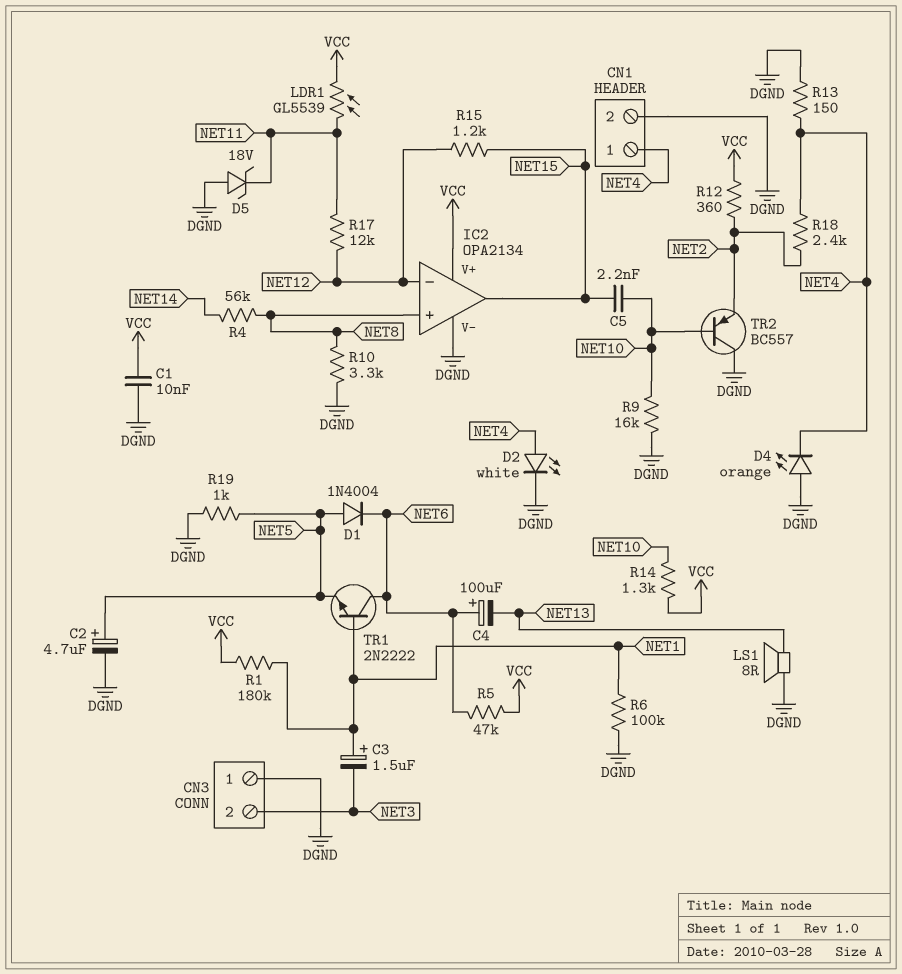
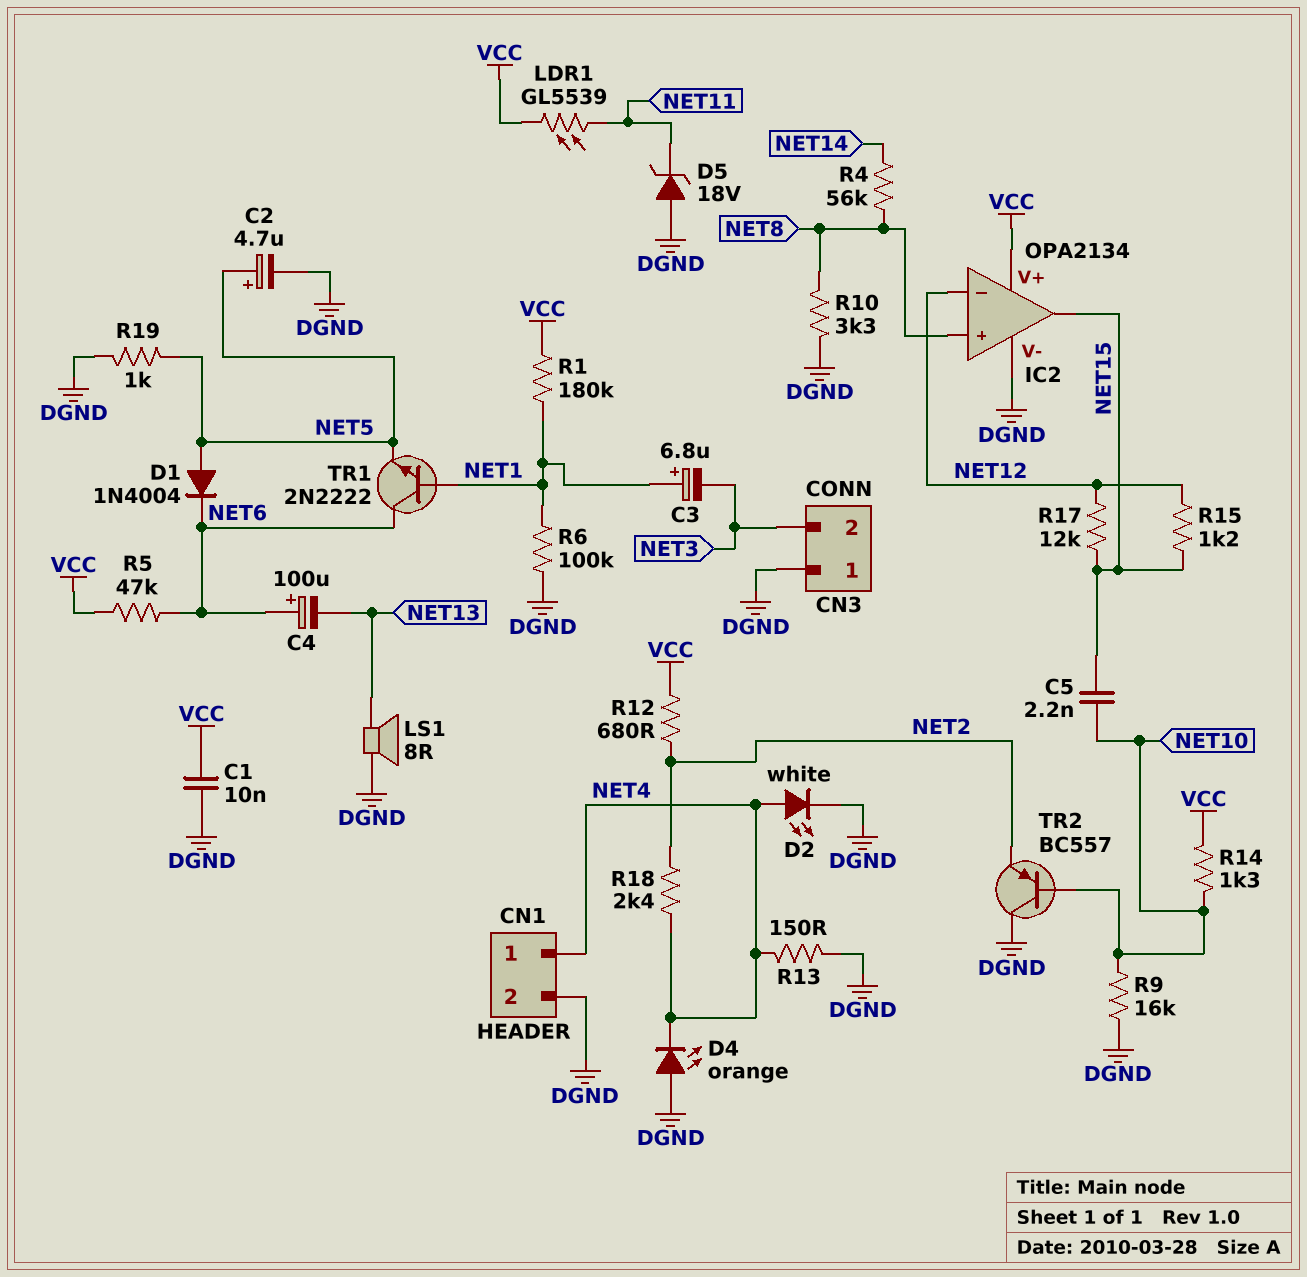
C3: 1.5uF (plus NET1, minus NET3) -> 6.8uF (plus NET1, minus NET3)
R12: 360 (NET2, VCC) -> 680 (NET2, VCC)
R17: 12k (NET11, NET12) -> 12k (NET12, NET15)

